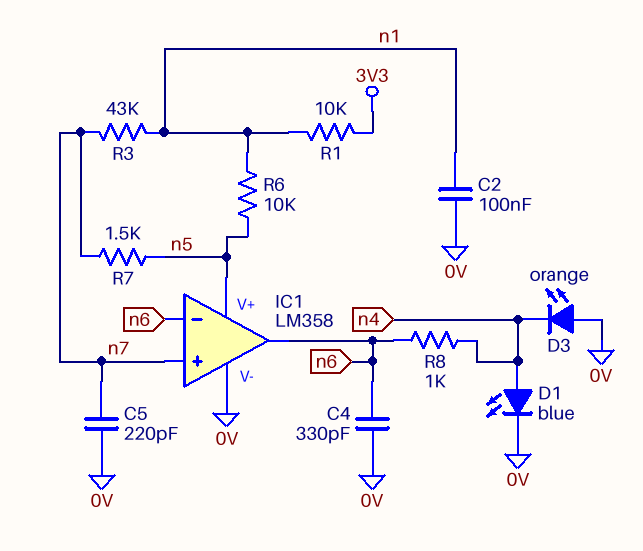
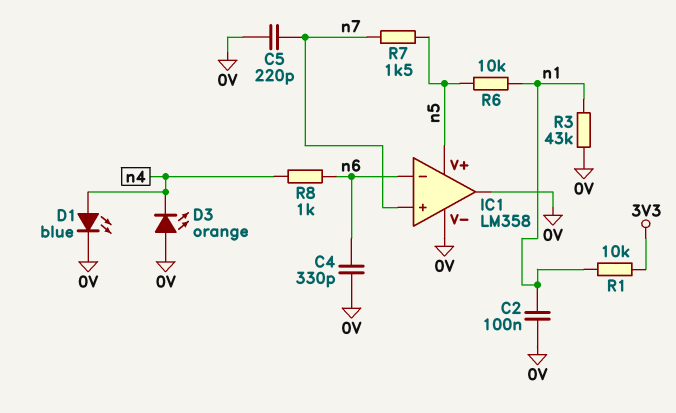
IC1 pin out: n6 -> 0V
R3: 43k (n1, n7) -> 43k (0V, n1)

